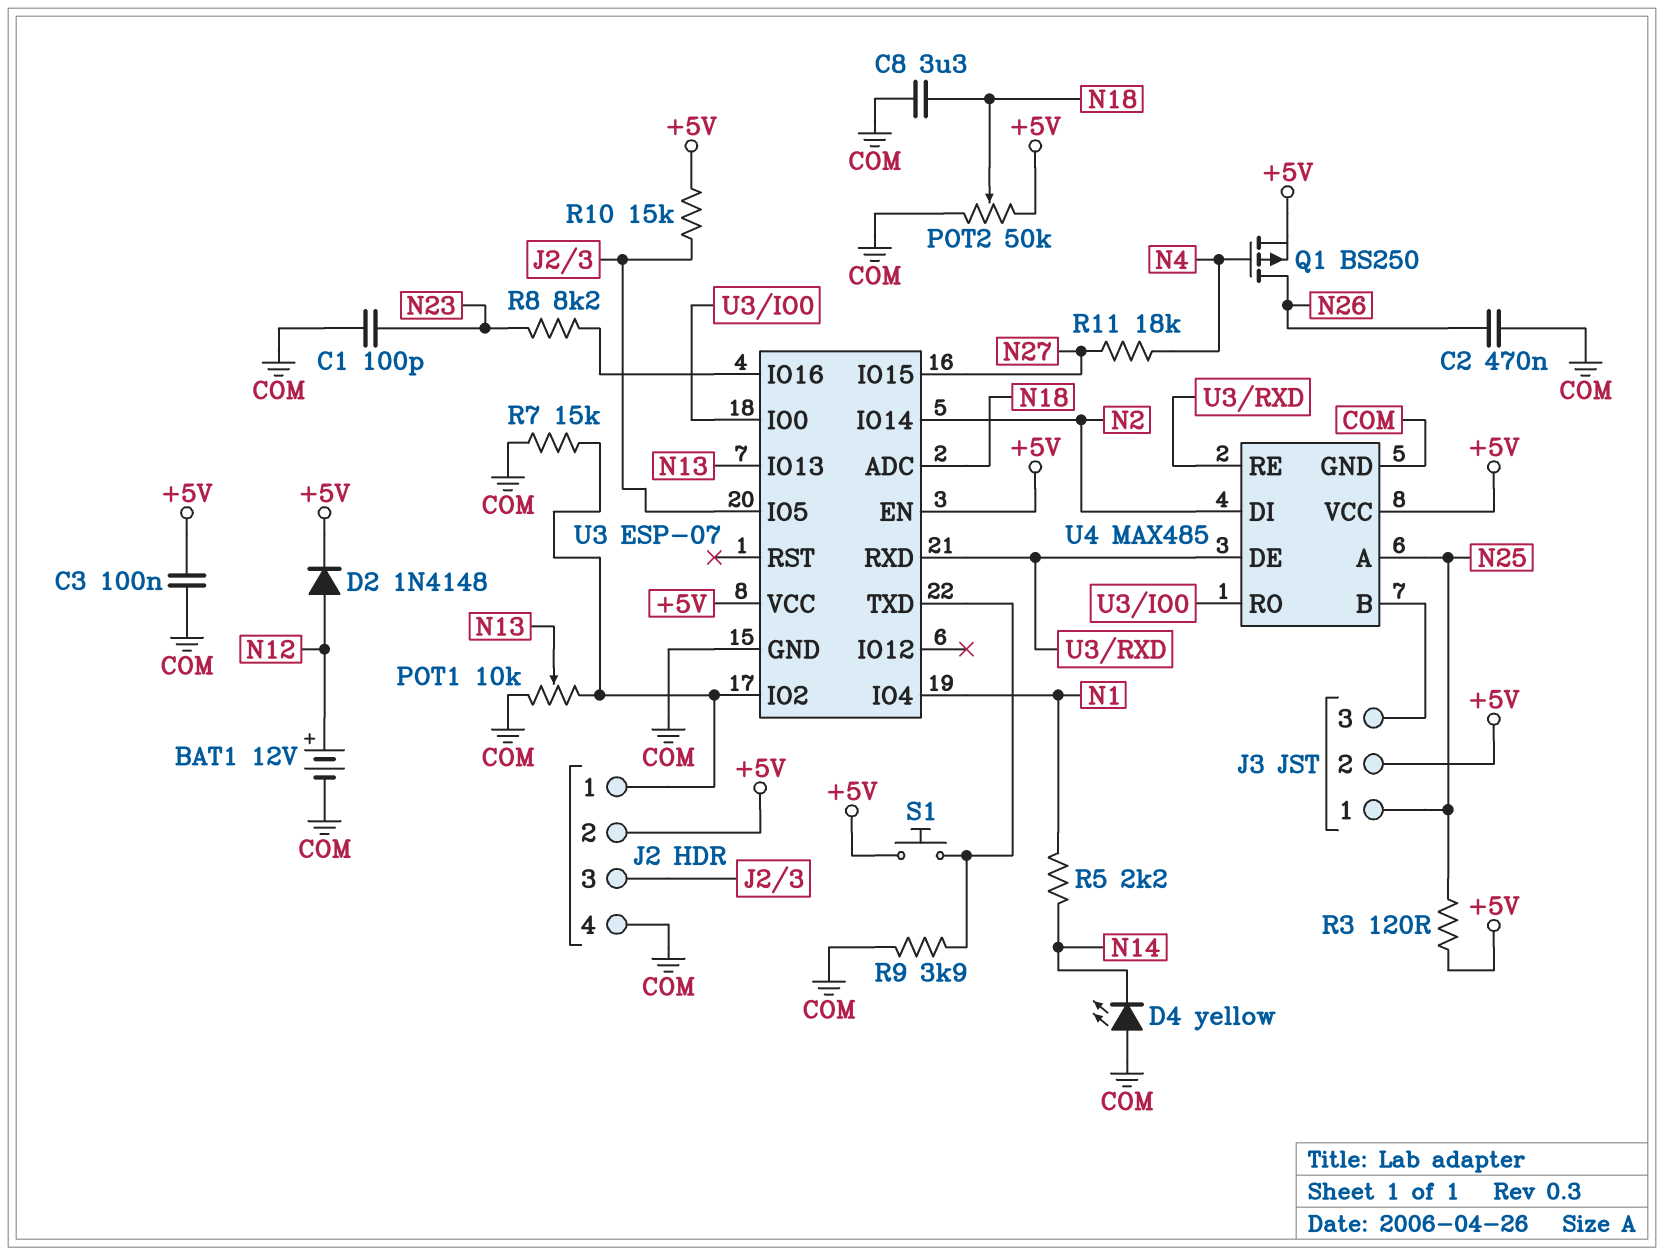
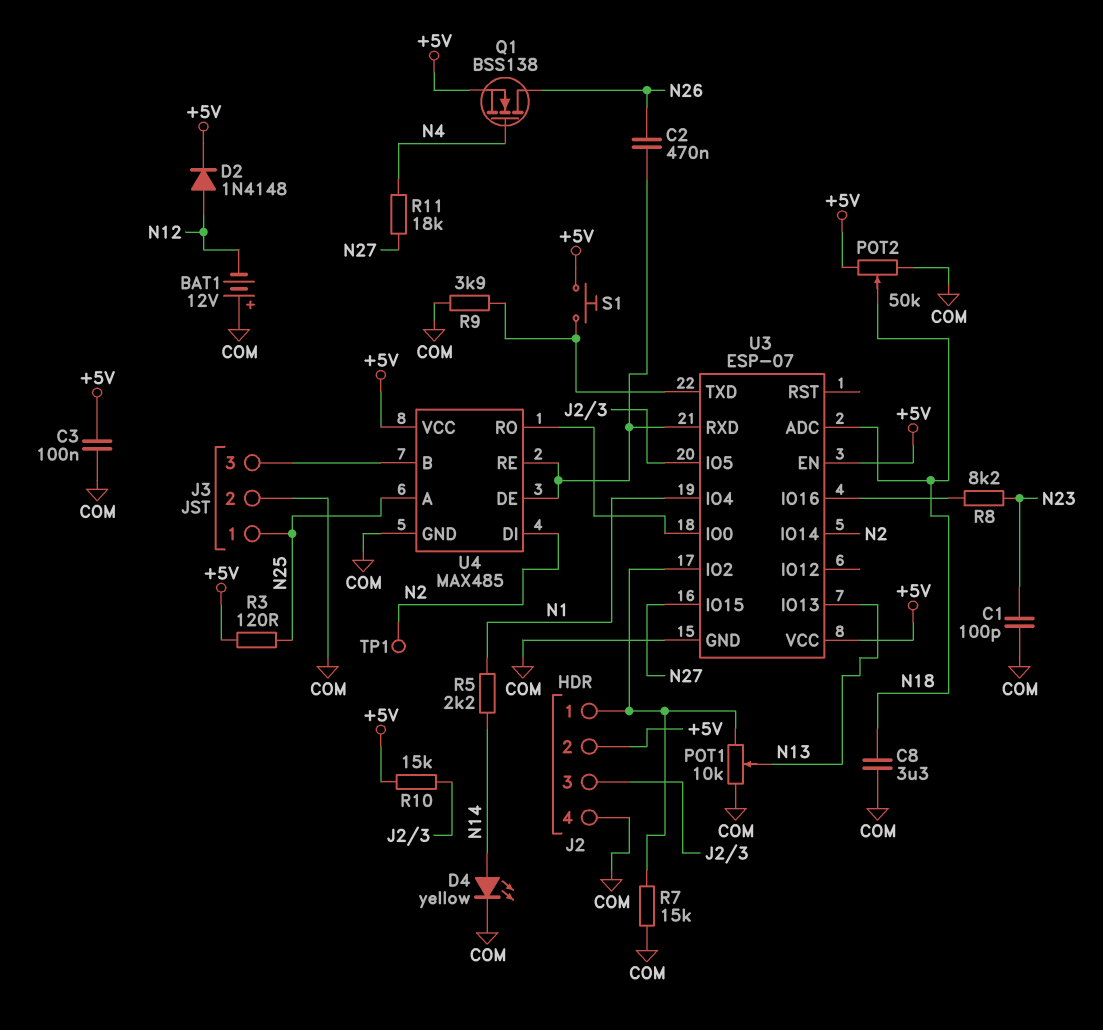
BAT1: 12V (plus N12, minus COM) -> 12V (plus COM, minus N12)
C2: 470nF (COM, N26) -> 470nF (N26, U3/RXD)
D4: LED yellow (A COM, K N14) -> LED yellow (A N14, K COM)
J3 pin 2: +5V -> COM
Q1: PMOS BS250 (G N4, D N26, S +5V) -> NMOS BSS138 (G N4, D N26, S +5V)
TP1: none -> test point (N2)

